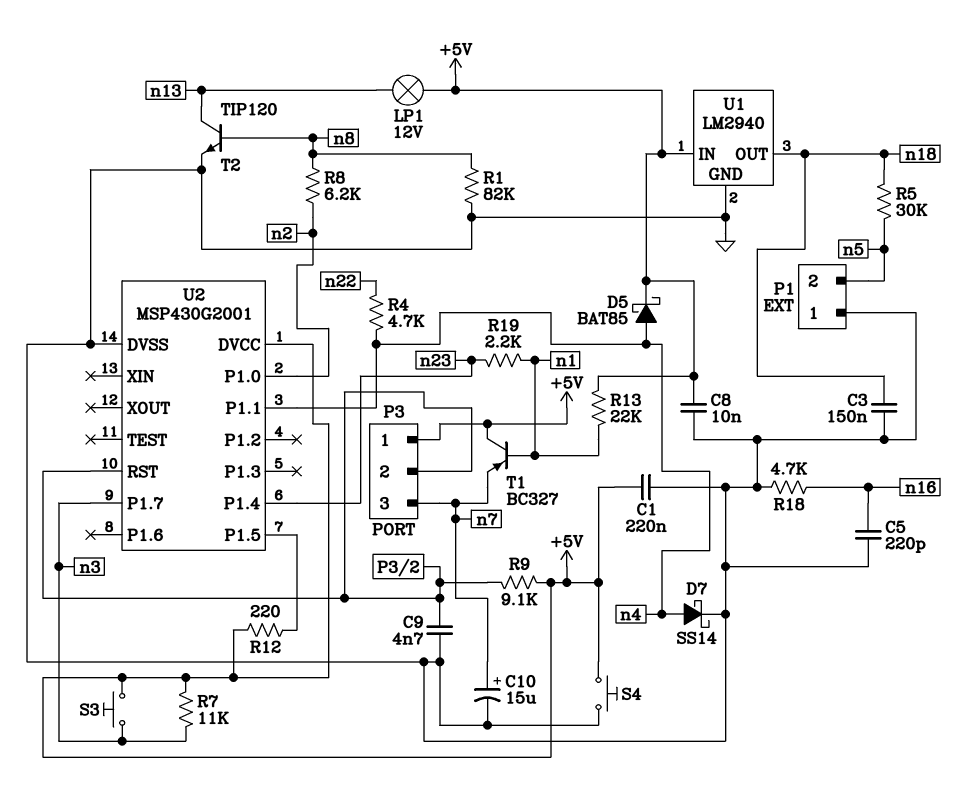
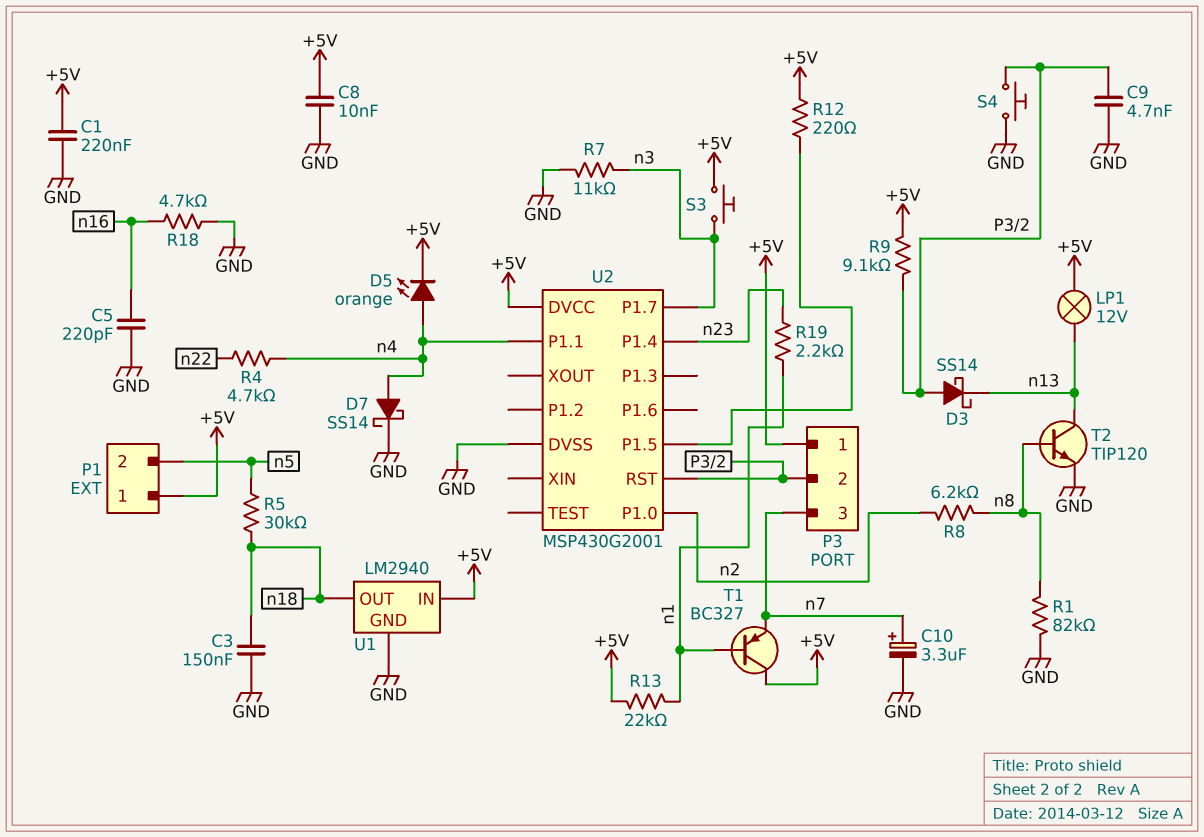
C10: 15uF (plus n7, minus GND) -> 3.3uF (plus n7, minus GND)
D3: none -> schottky SS14 (A P3/2, K n13)
D5: schottky BAT85 (A n4, K +5V) -> LED orange (A n4, K +5V)
P1 pin 1: GND -> +5V
R7: 11k (+5V, n3) -> 11k (GND, n3)
S4: button (+5V, GND) -> button (GND, P3/2)

